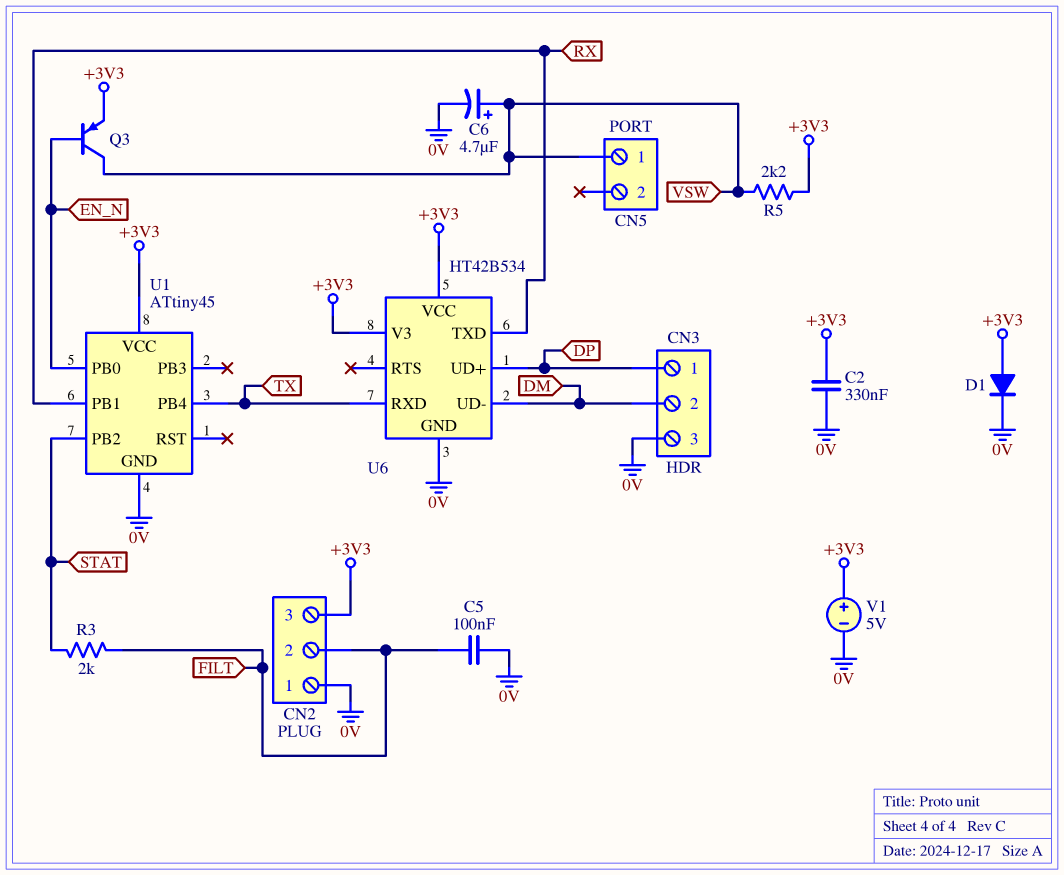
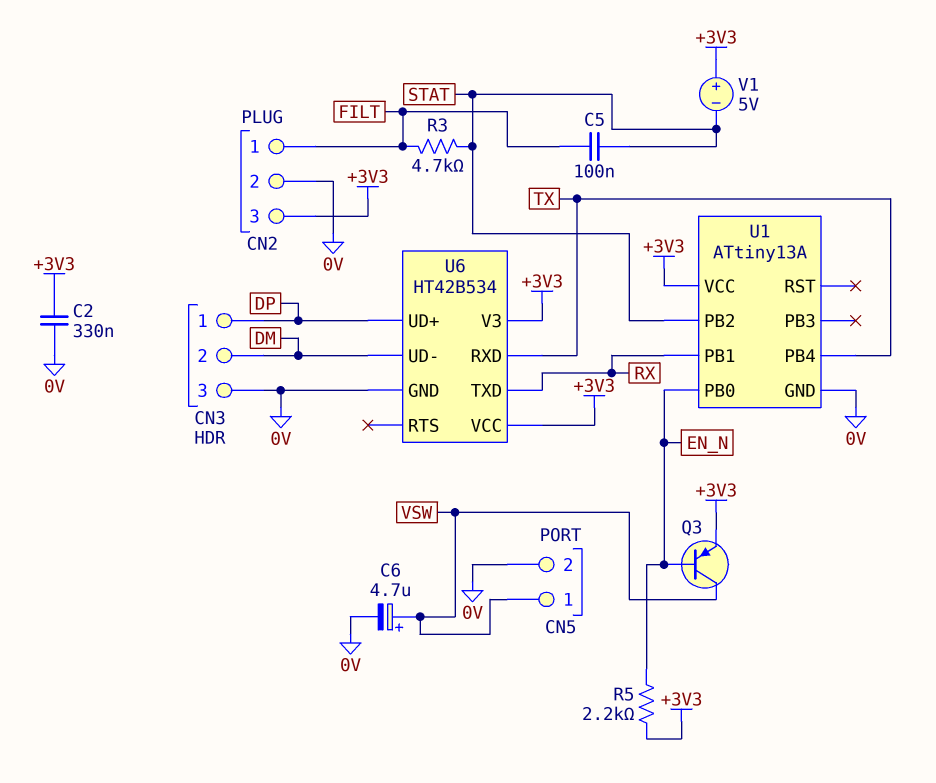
C5: 100nF (0V, FILT) -> 100nF (FILT, STAT)
CN2 pin 1: 0V -> FILT
CN2 pin 2: FILT -> 0V
CN5 pin 2: none -> 0V
D1: diode (A +3V3, K 0V) -> none
R3: 2k (FILT, STAT) -> 4.7k (FILT, STAT)
R5: 2.2k (+3V3, VSW) -> 2.2k (+3V3, EN_N)
U1: ATtiny45 -> ATtiny13A
V1: 5V (plus +3V3, minus 0V) -> 5V (plus +3V3, minus STAT)

